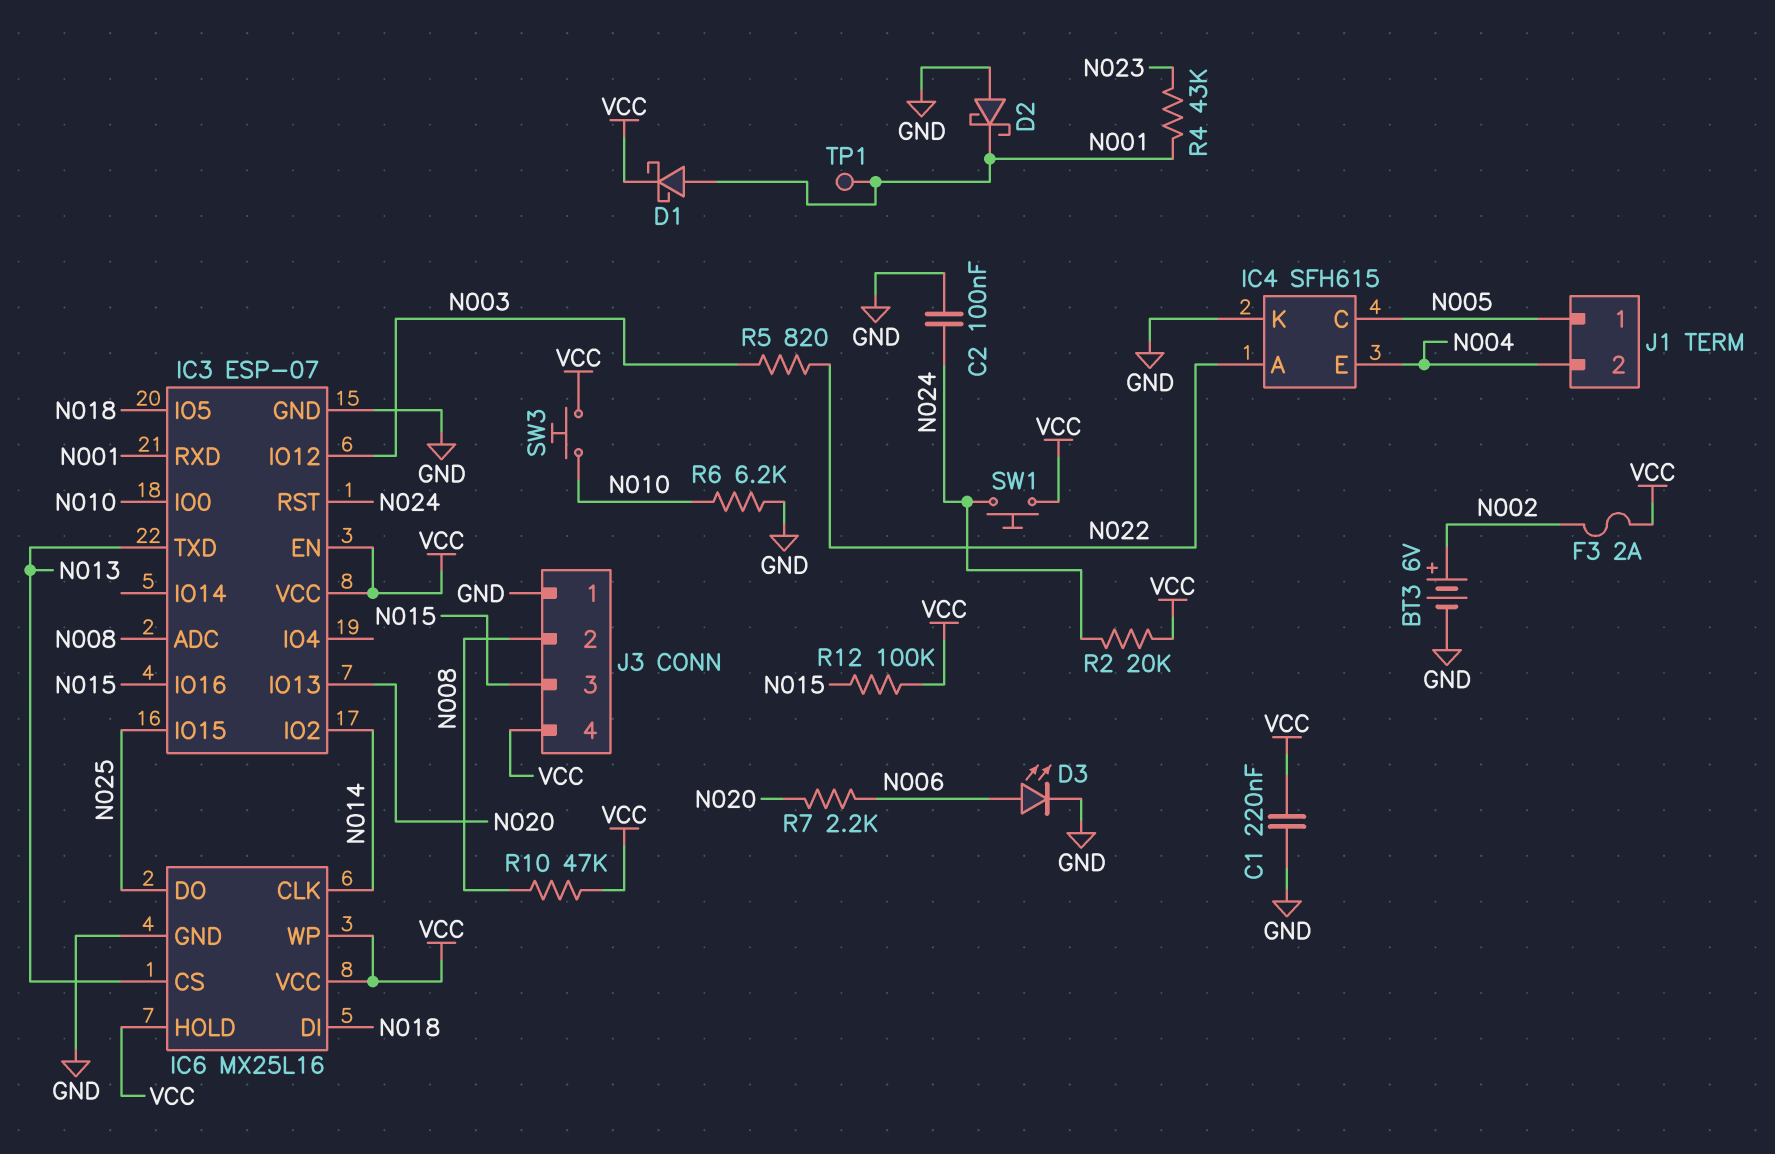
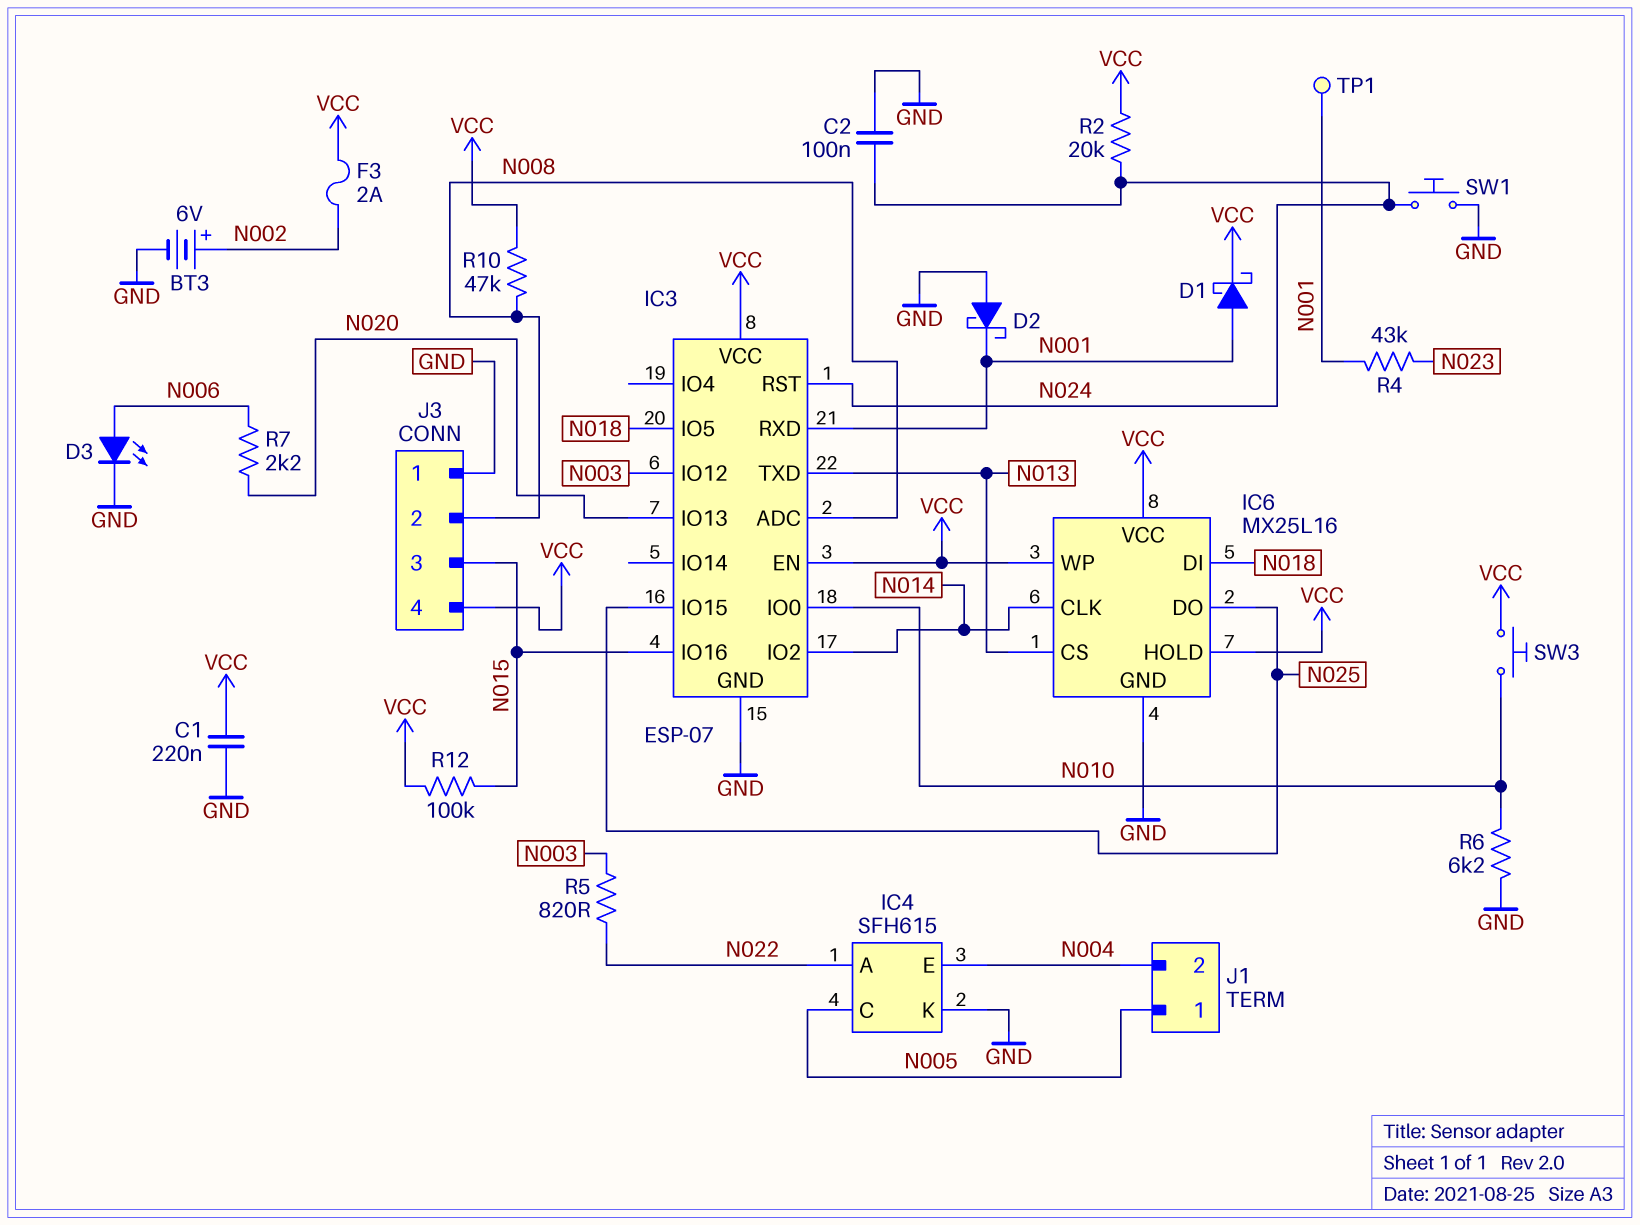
SW1: button (N024, VCC) -> button (GND, N024)

